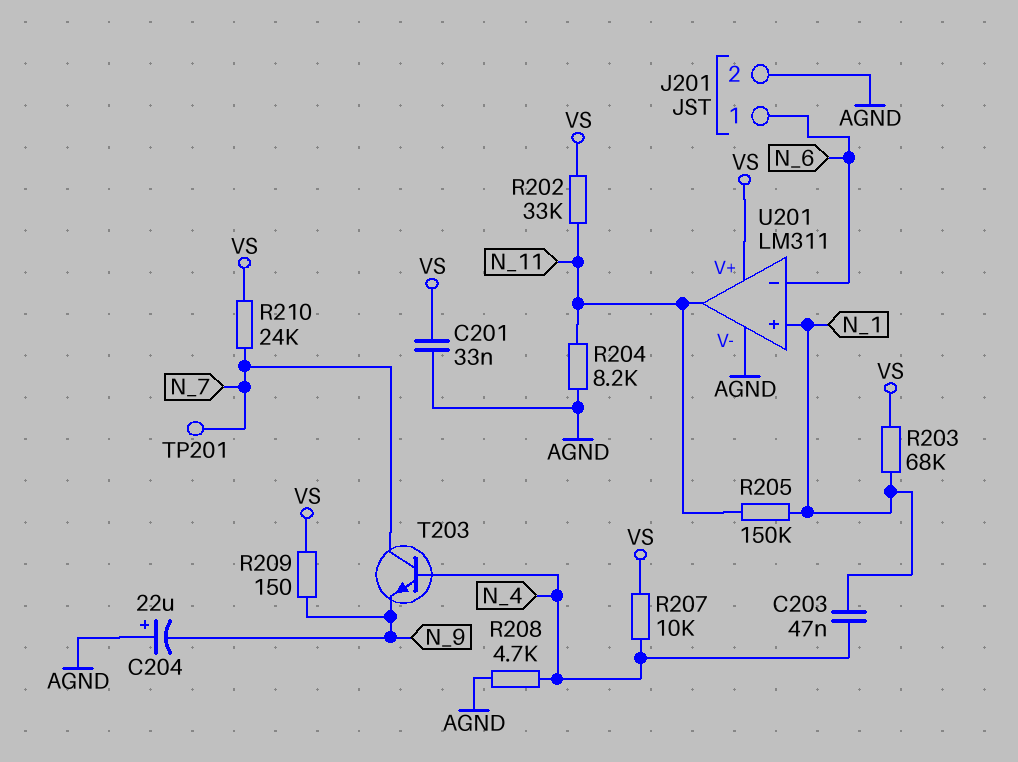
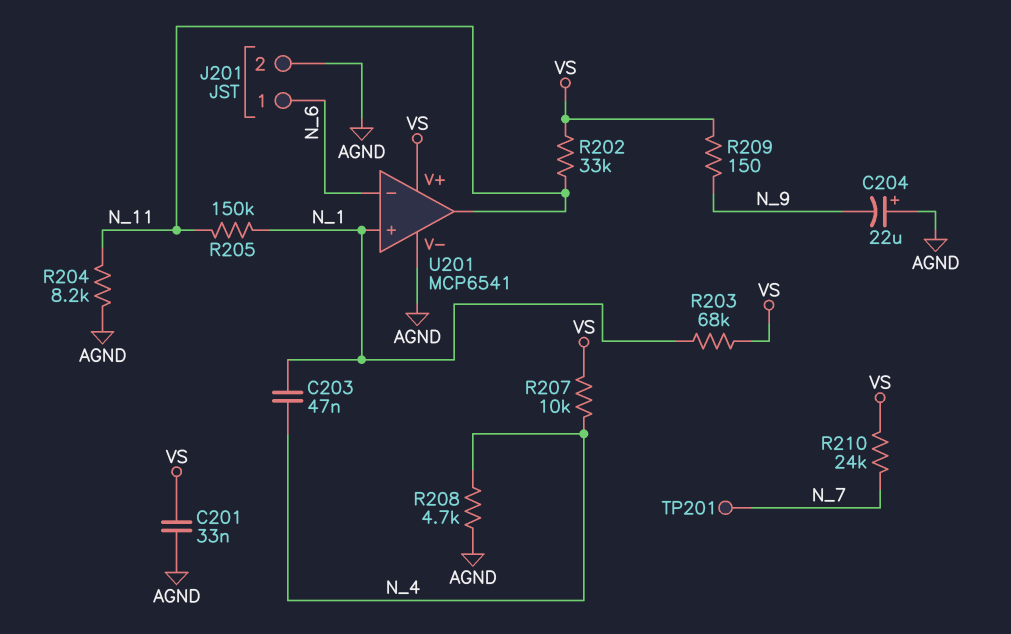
T203: NPN (B N_4, C N_7, E N_9) -> none
U201: LM311 -> MCP6541

